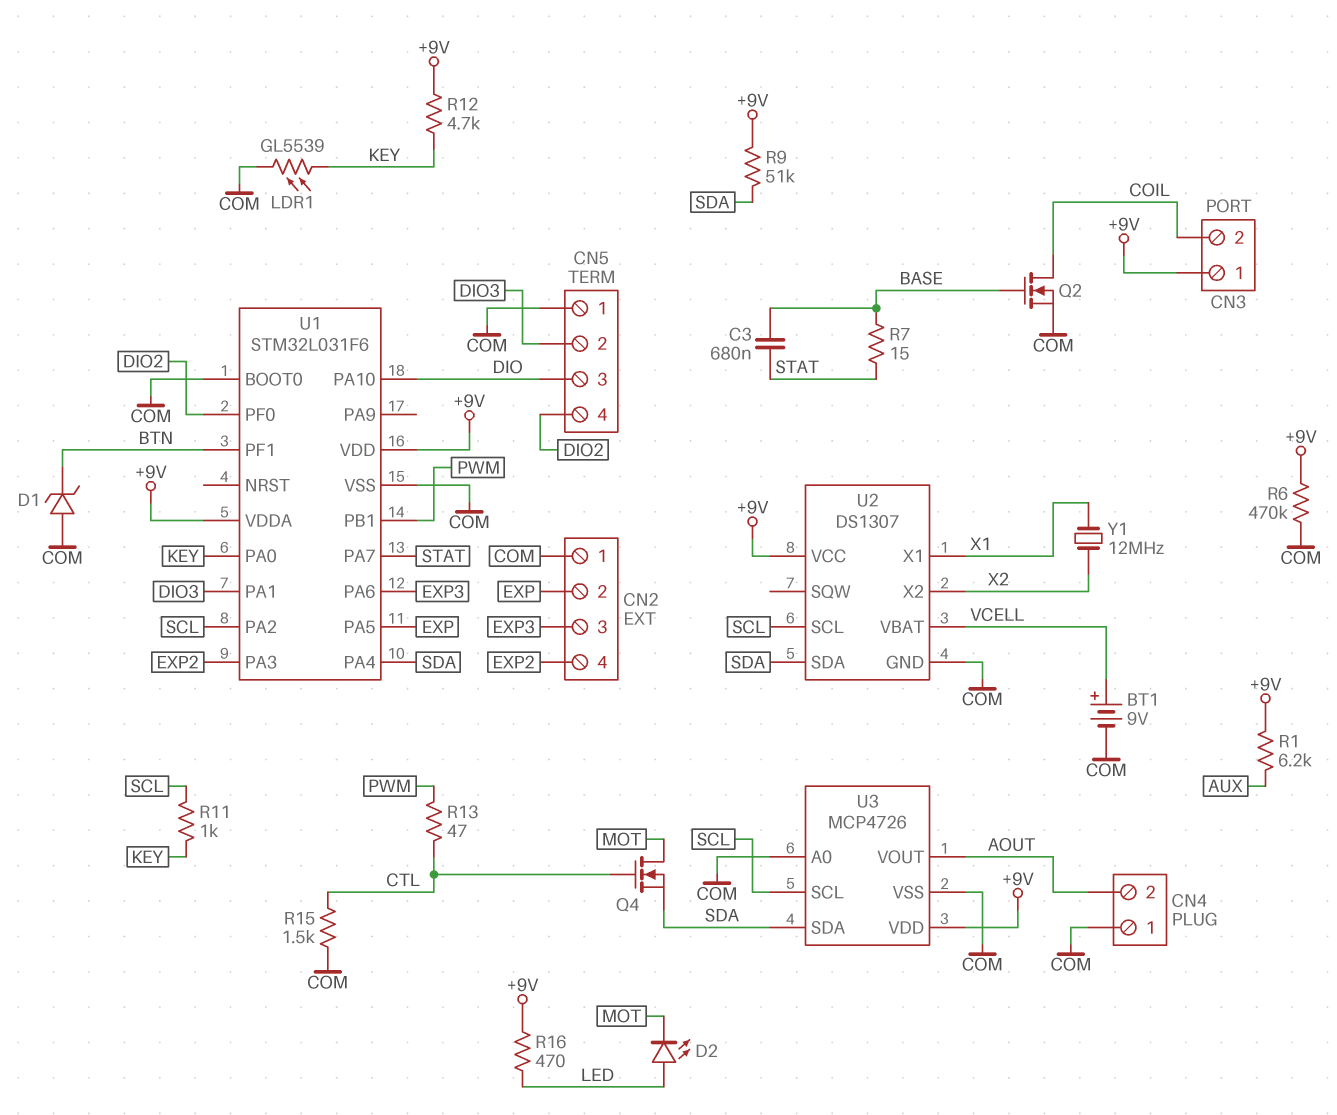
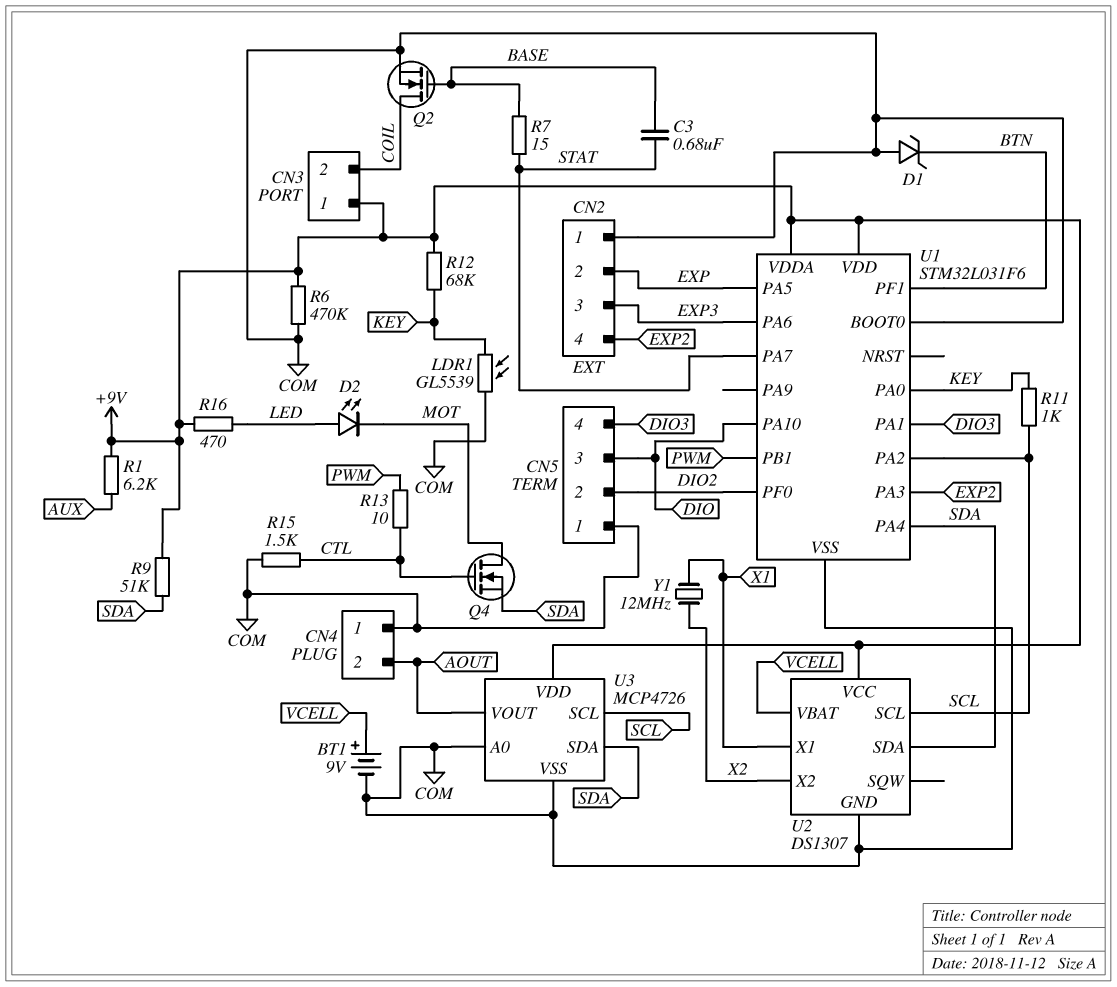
CN5 pin 2: DIO3 -> DIO2
CN5 pin 4: DIO2 -> DIO3
R12: 4.7k (+9V, KEY) -> 68k (+9V, KEY)
R13: 47 (CTL, PWM) -> 10 (CTL, PWM)

